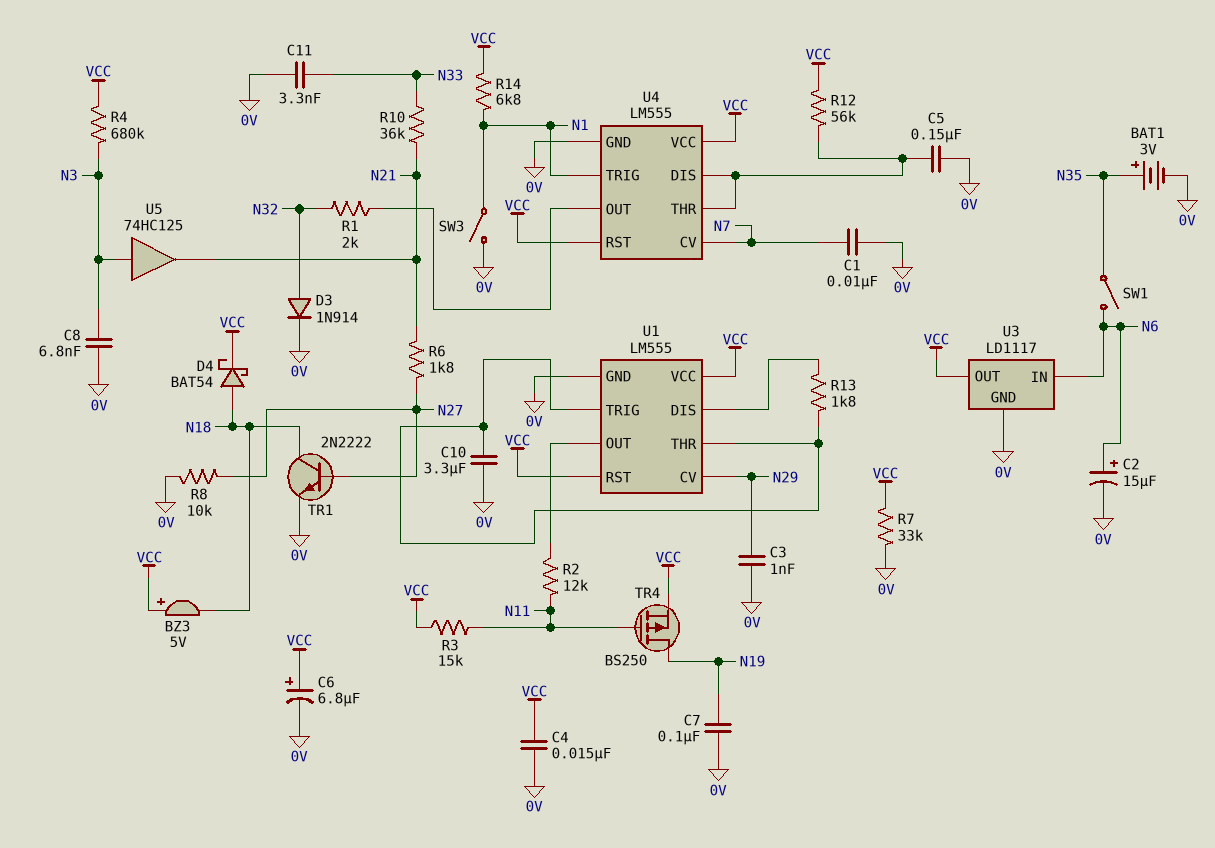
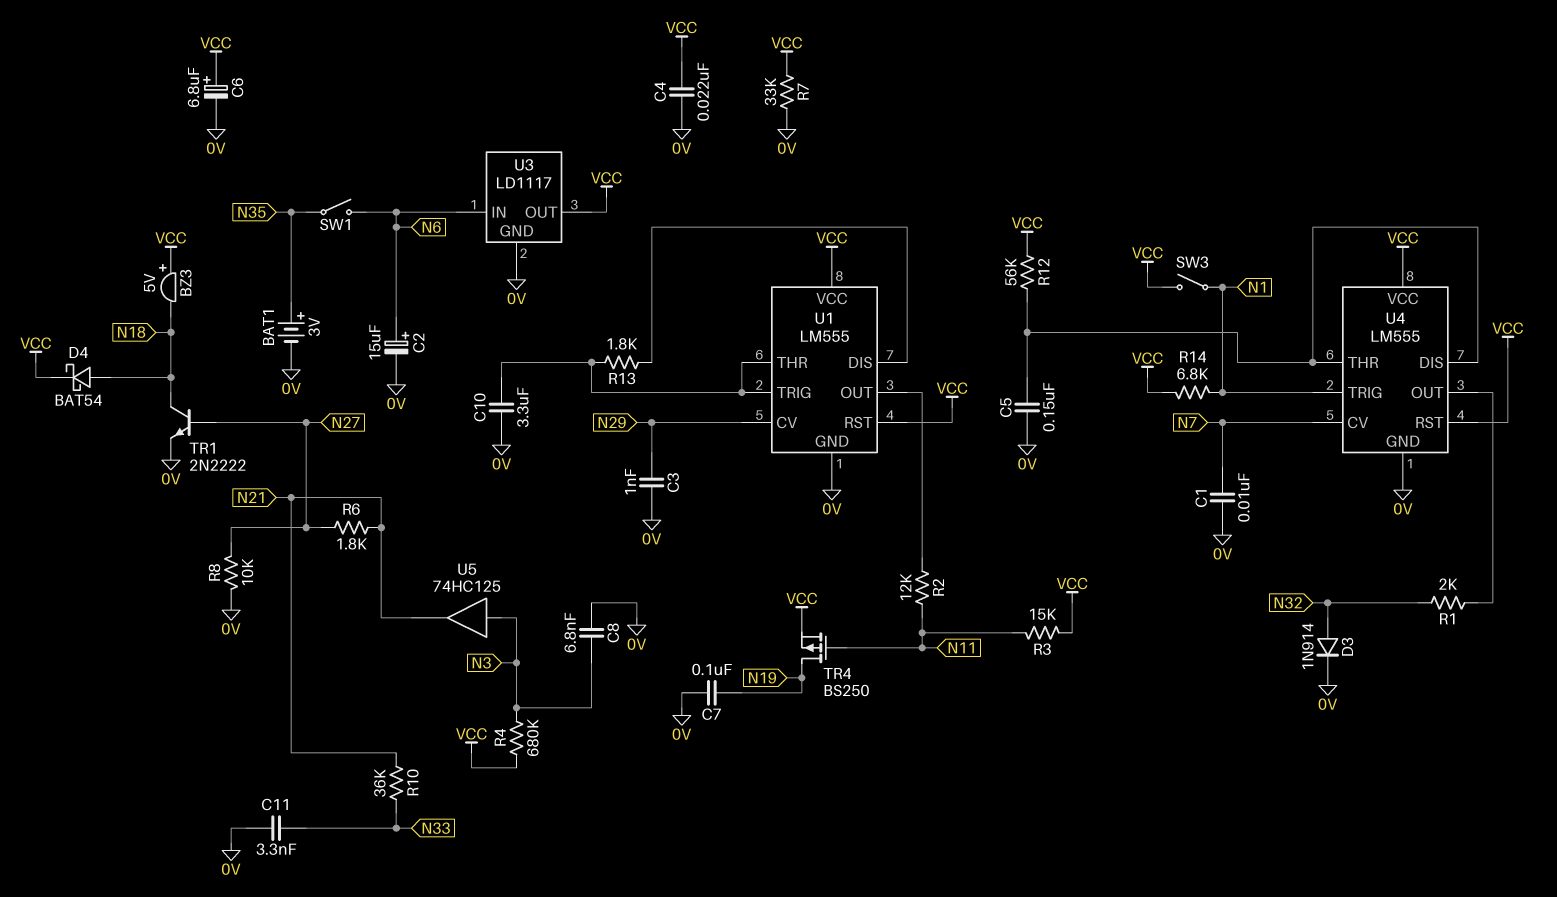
C4: 15nF (0V, VCC) -> 22nF (0V, VCC)
SW3: switch (0V, N1) -> switch (N1, VCC)

